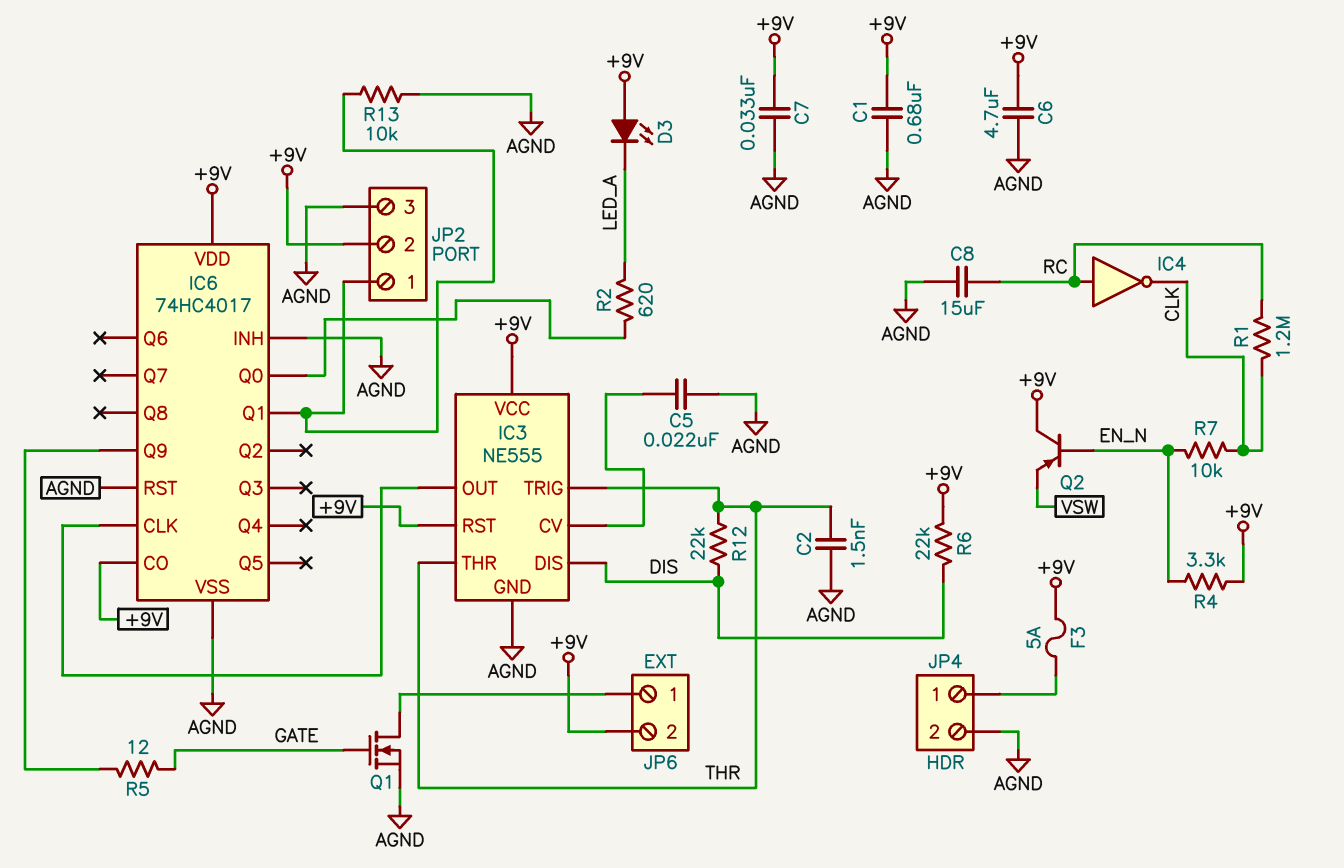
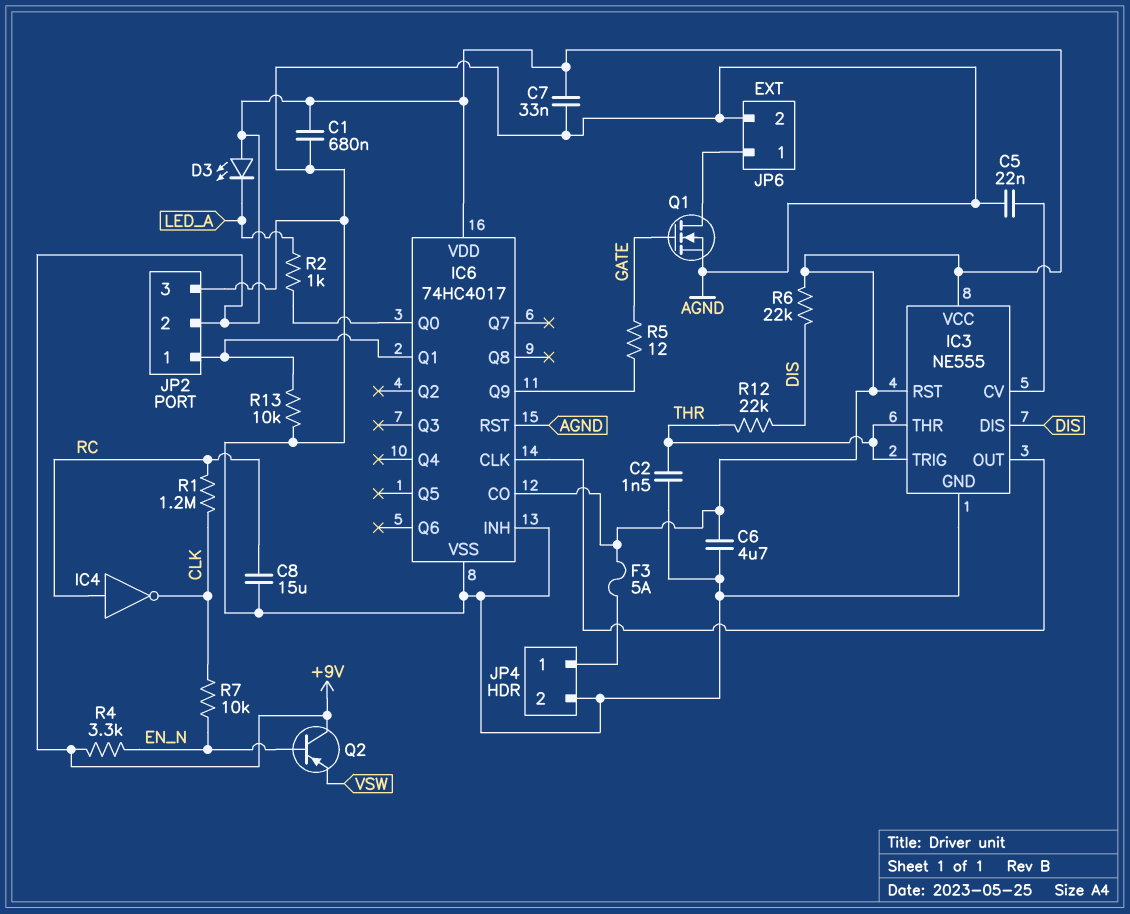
JP6 pin 2: +9V -> AGND
R2: 620 (IC6/Q0, LED_A) -> 1k (IC6/Q0, LED_A)

